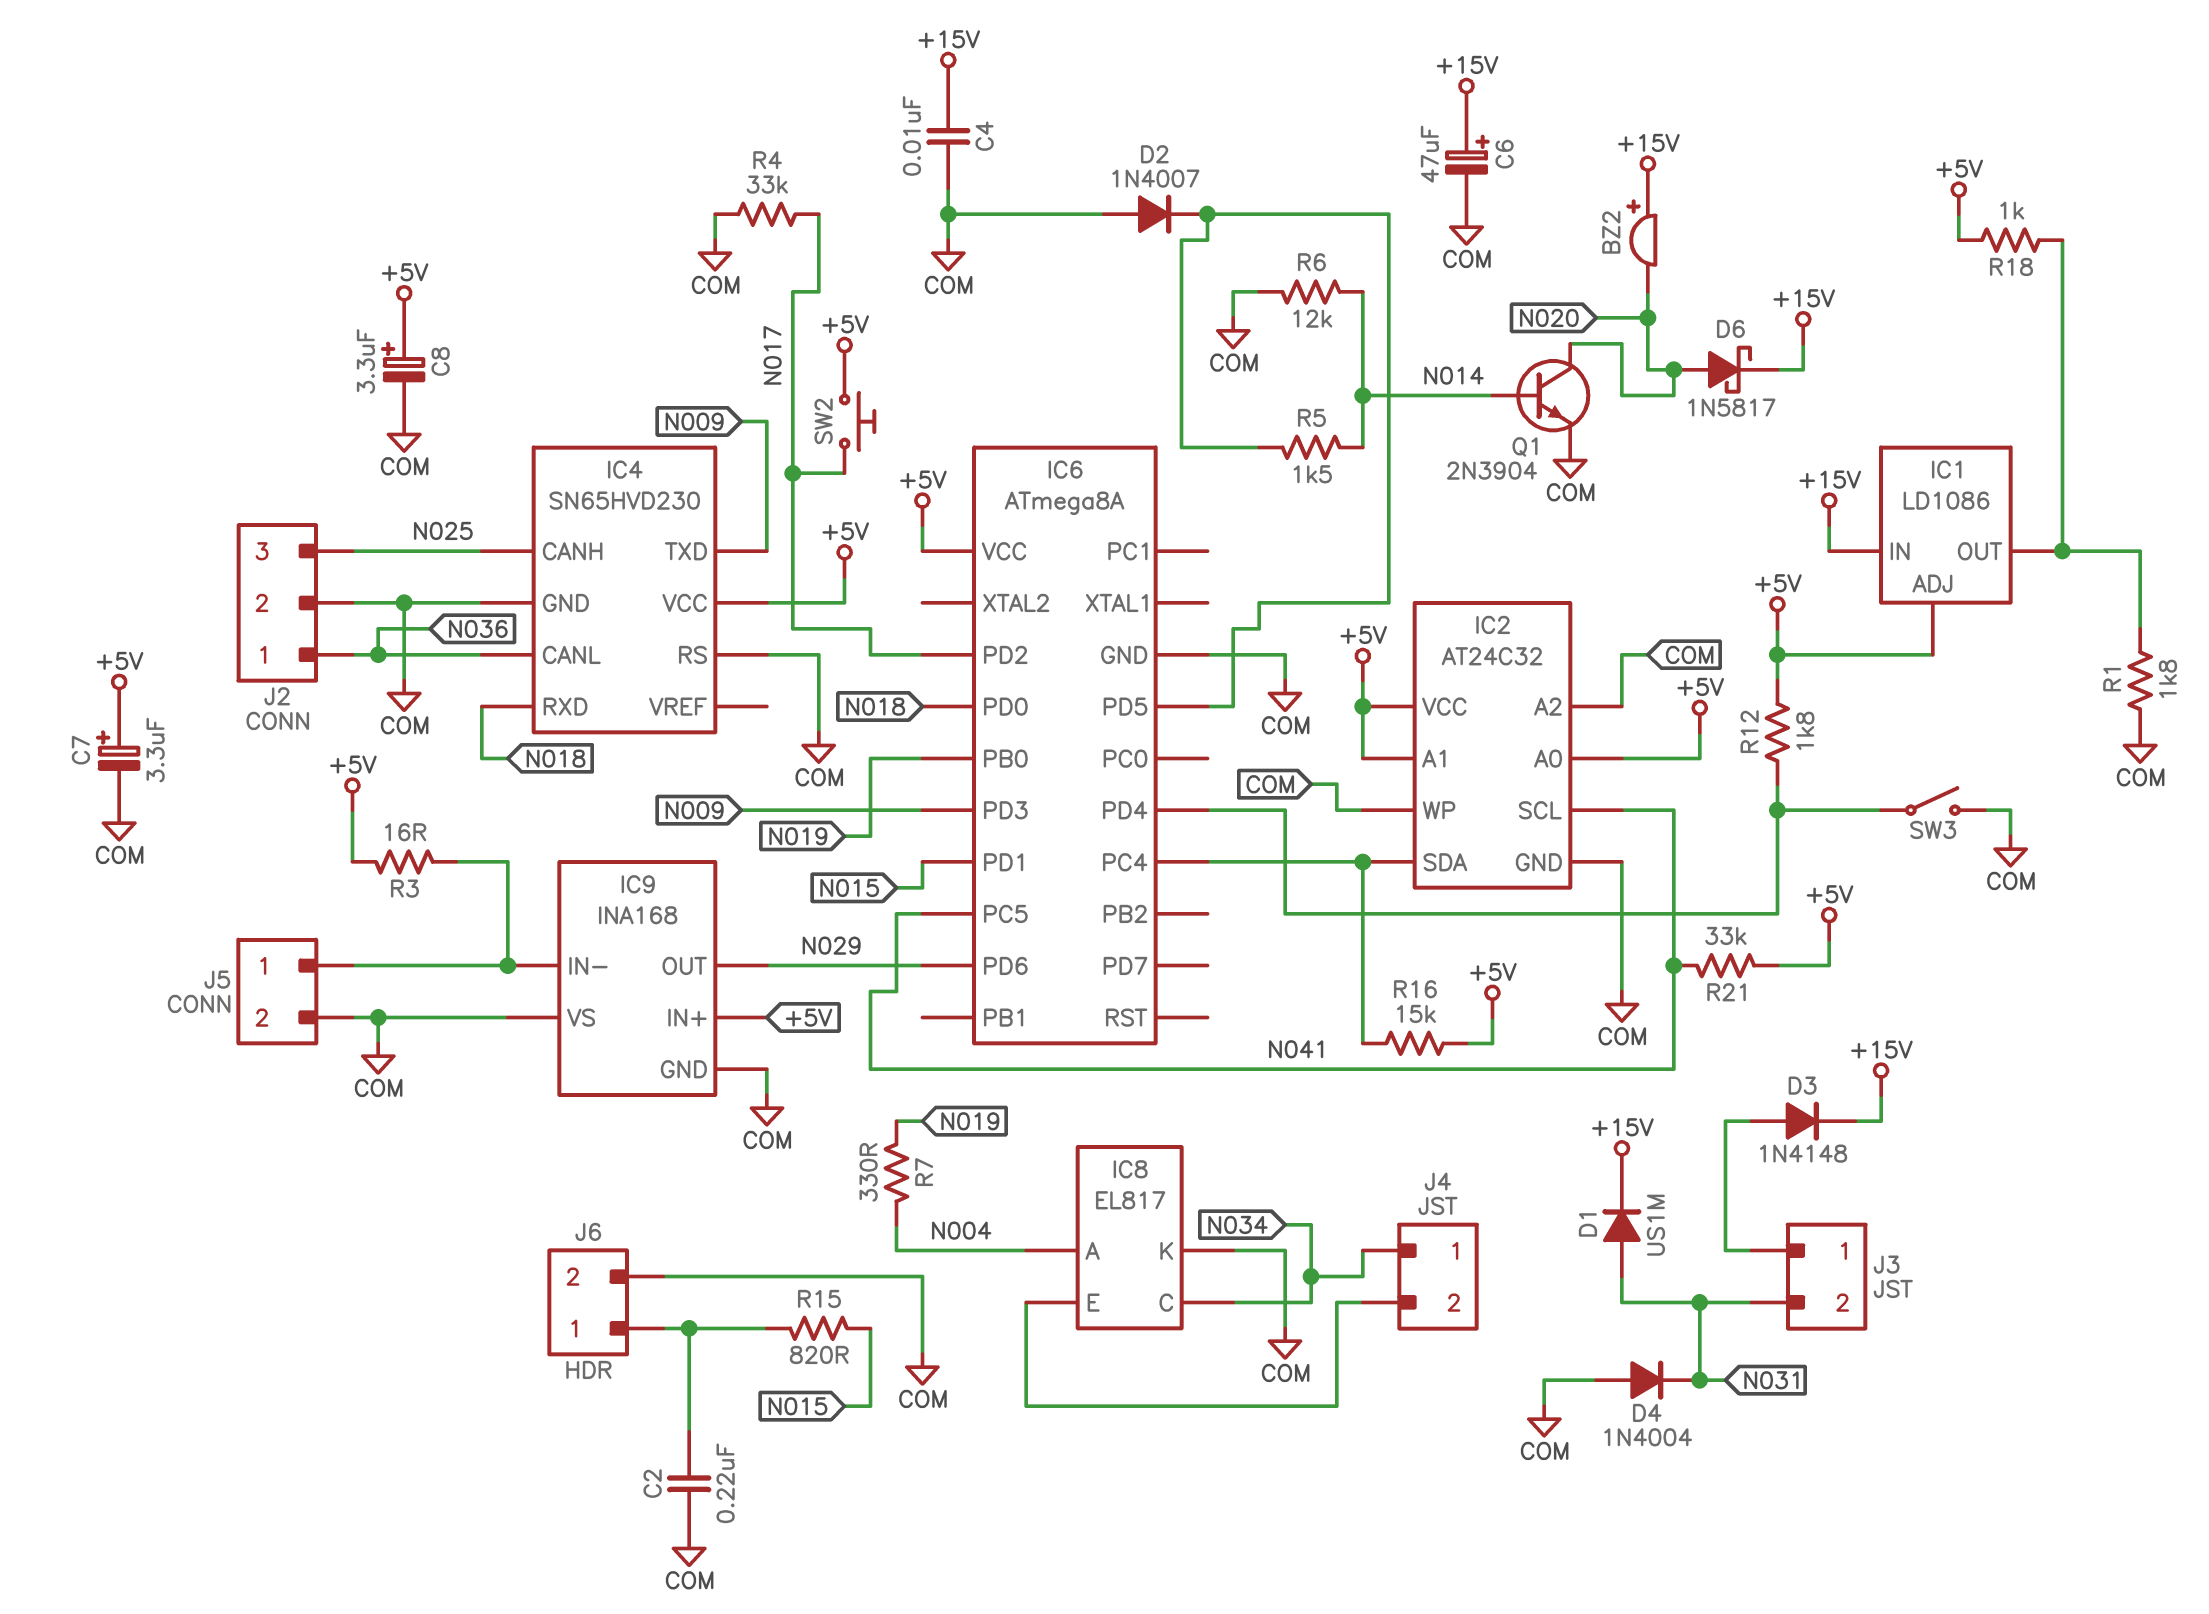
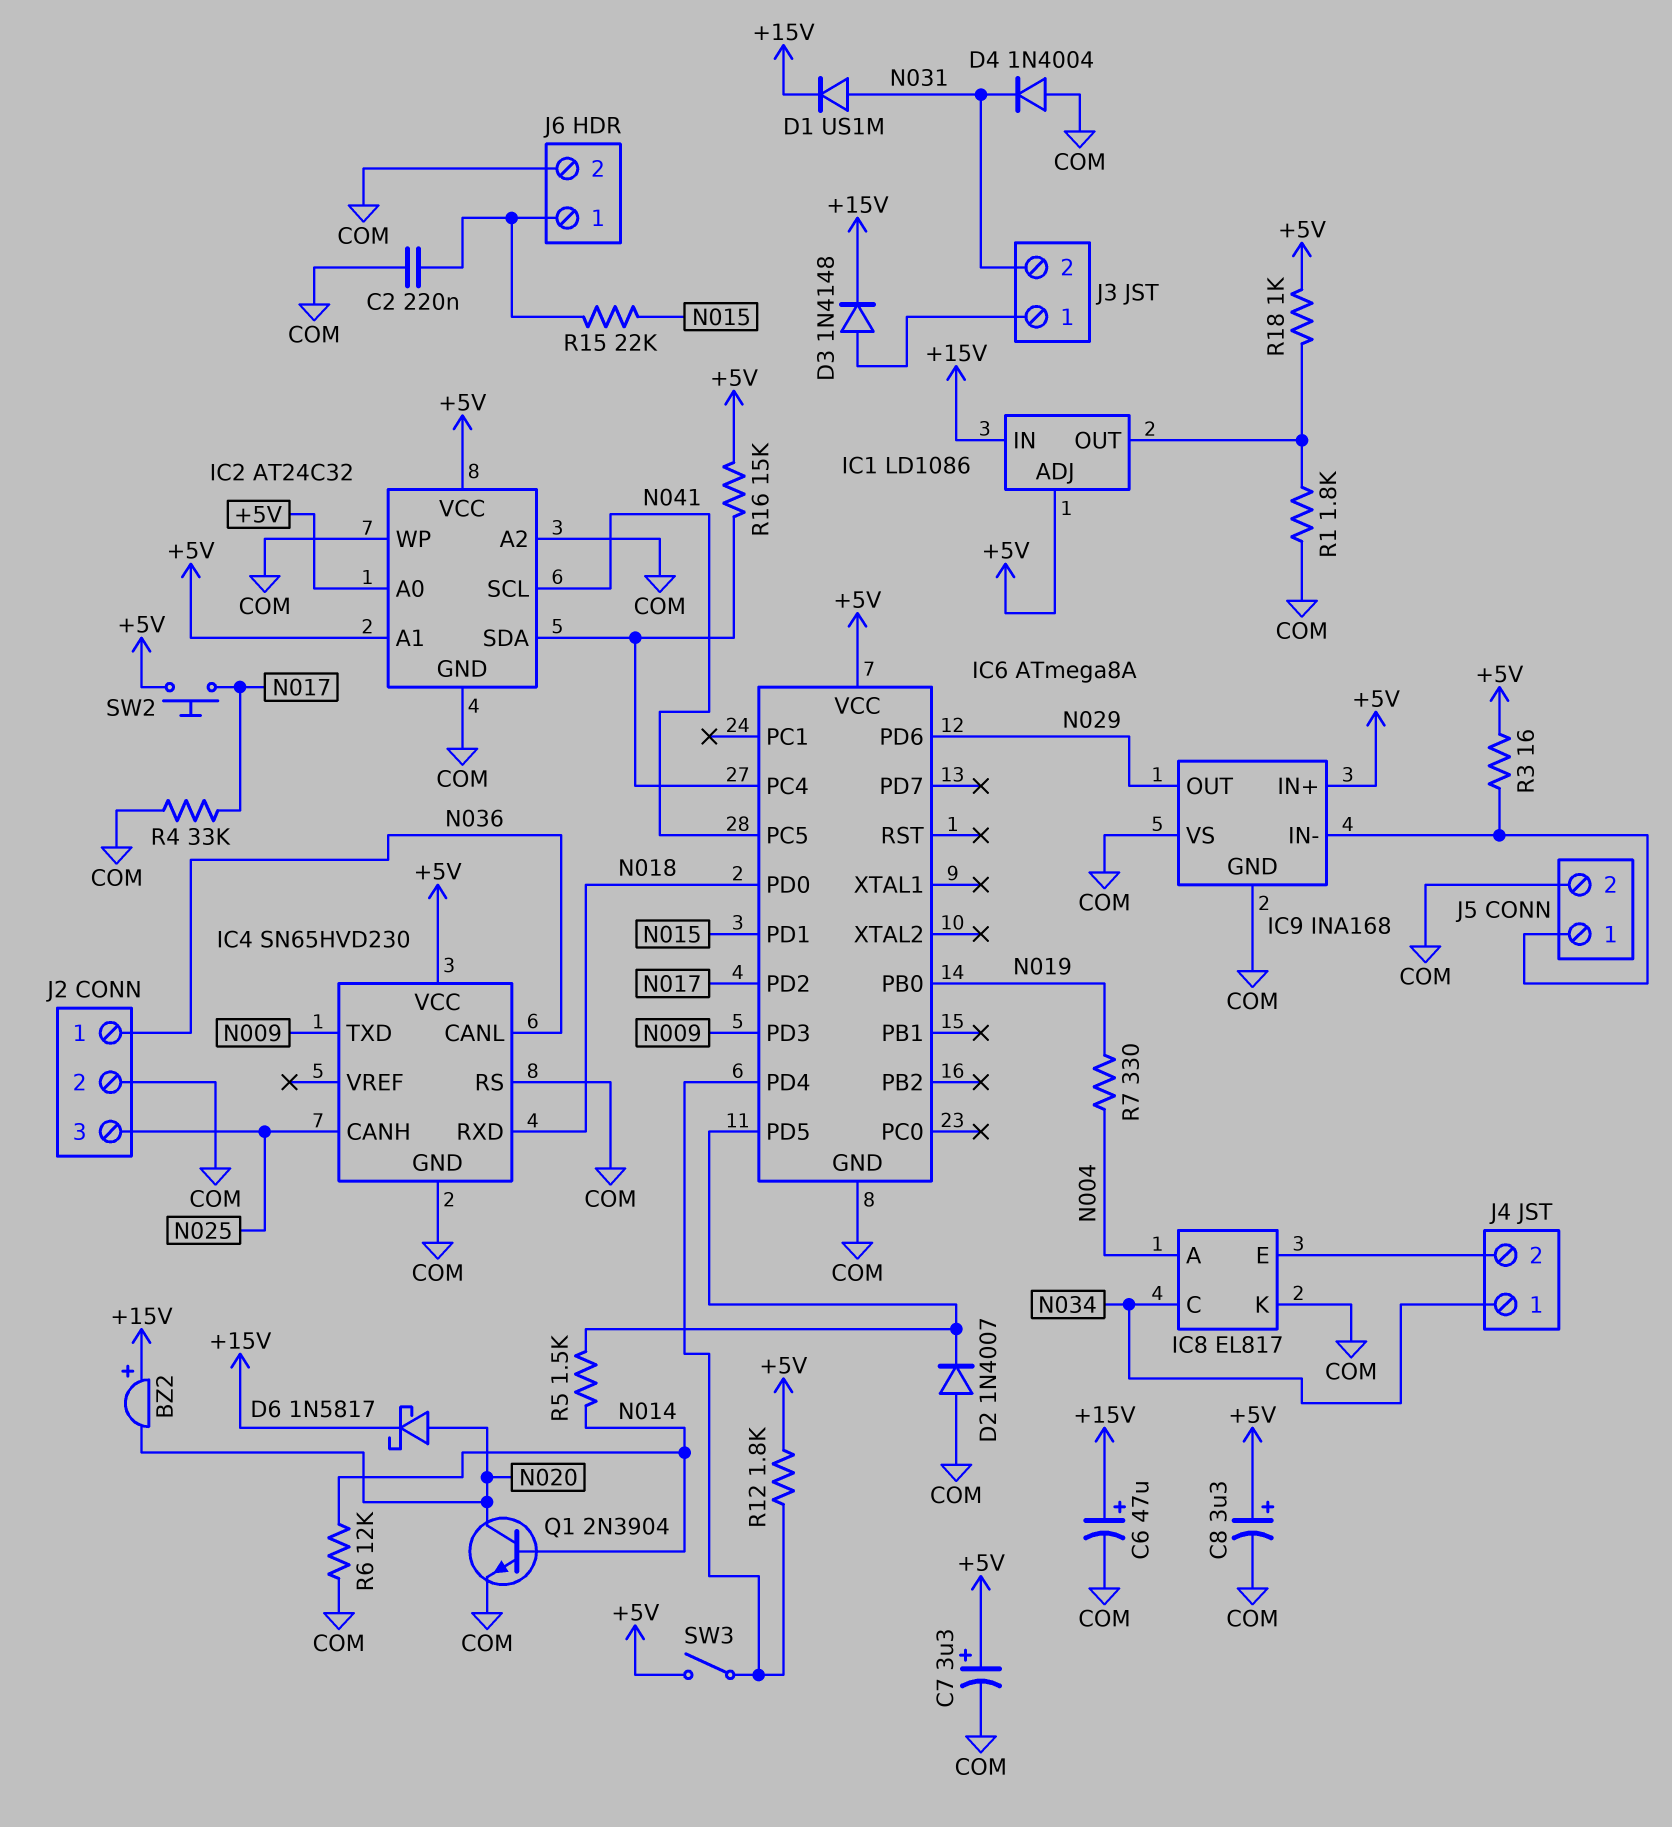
C4: 10nF (+15V, COM) -> none
R15: 820 (J6/1, N015) -> 22k (J6/1, N015)
R21: 33k (+5V, N041) -> none
SW3: switch (COM, IC6/PD4) -> switch (+5V, IC6/PD4)

